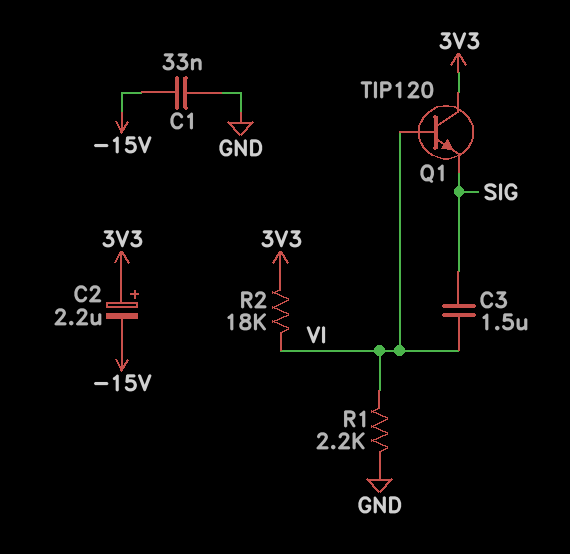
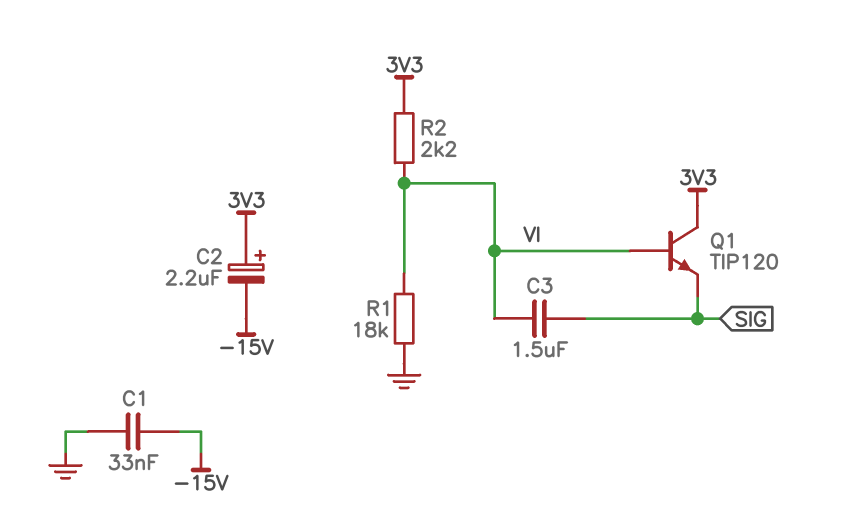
R1: 2.2k (GND, VI) -> 18k (GND, VI)
R2: 18k (3V3, VI) -> 2.2k (3V3, VI)

